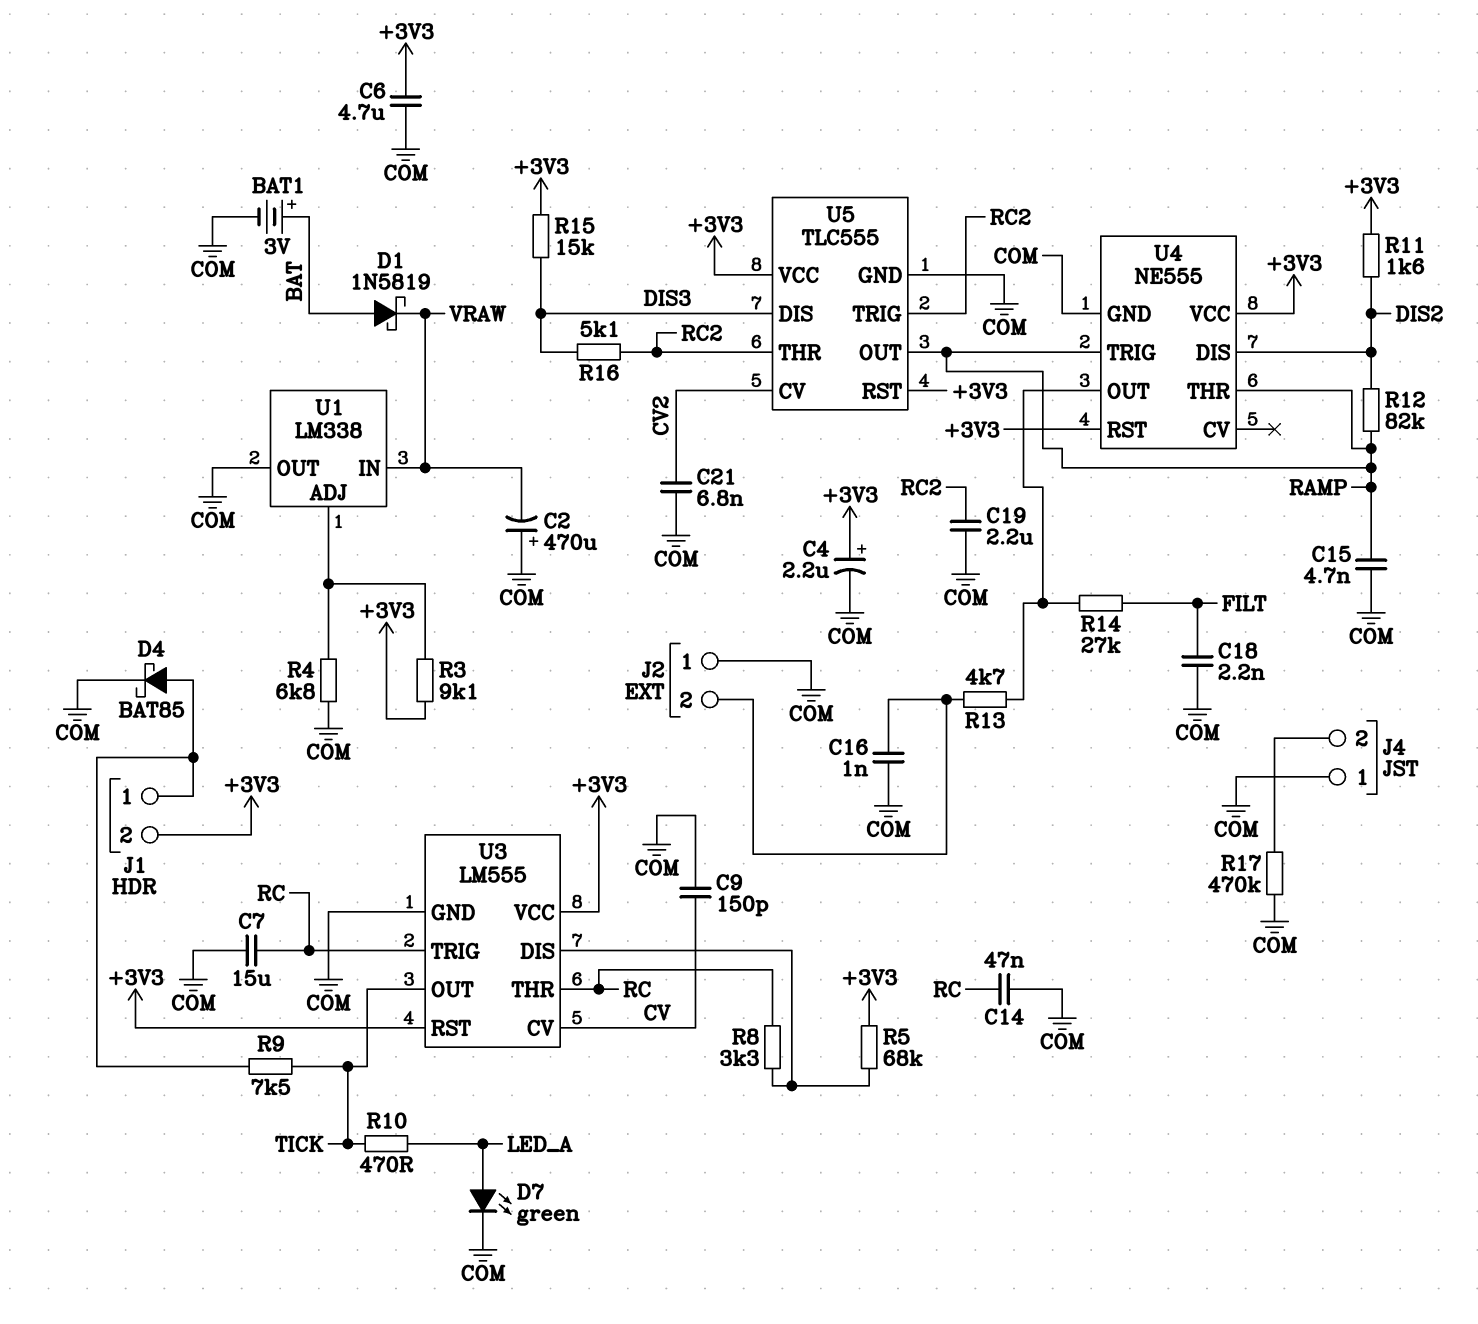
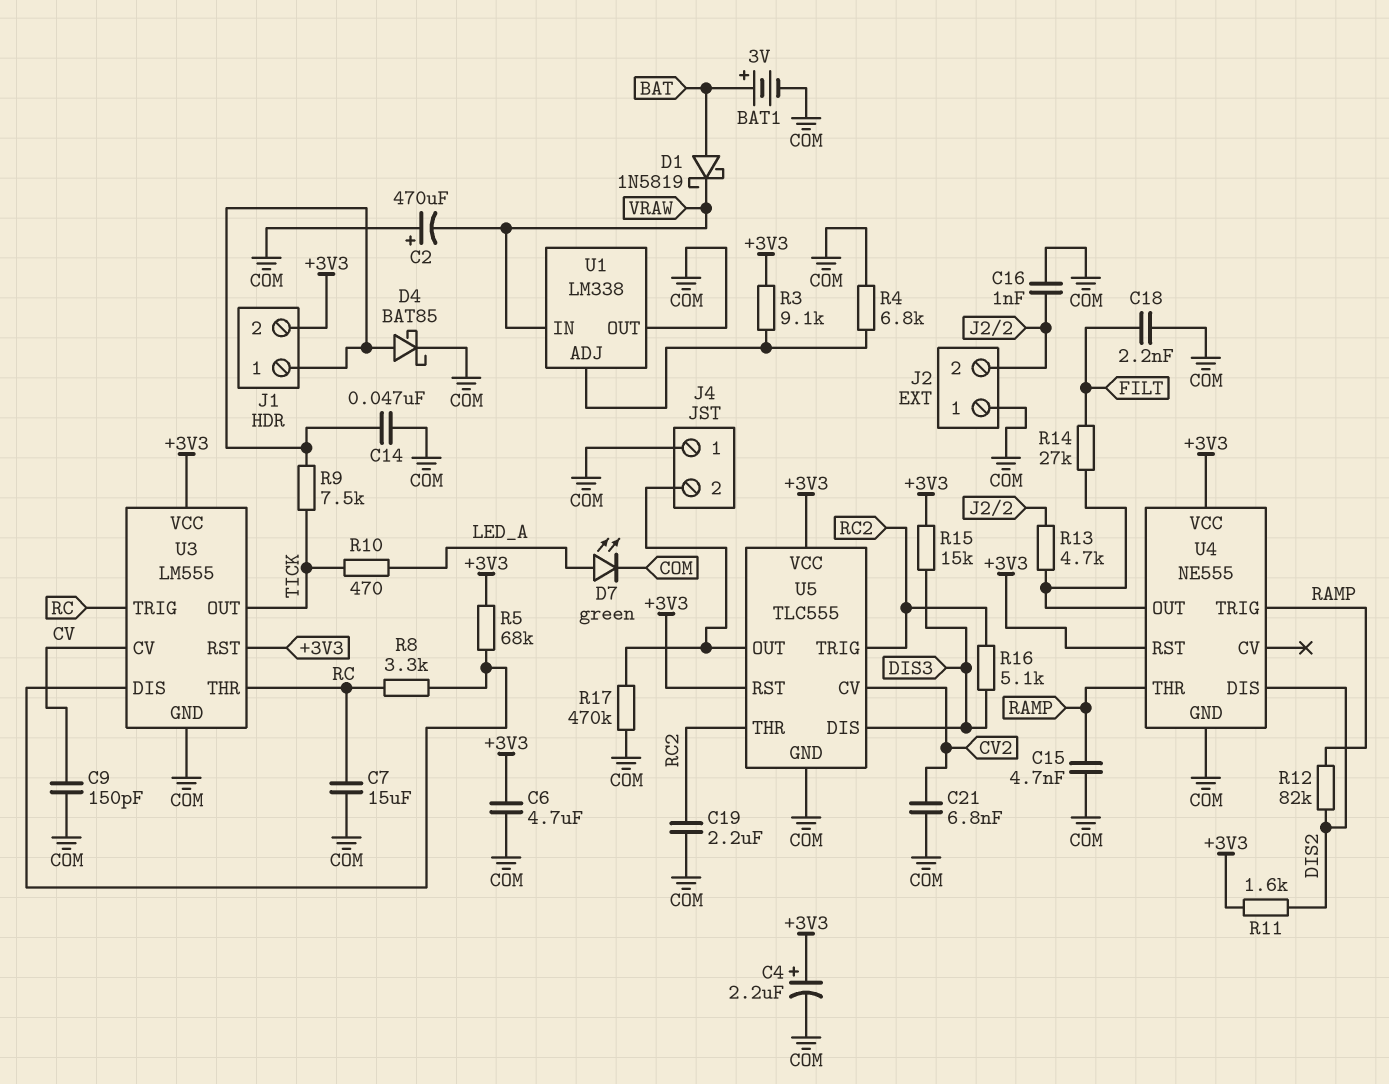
C14: 47nF (COM, RC) -> 47nF (COM, J1/1)
U5 pin OUT: RAMP -> J4/2

